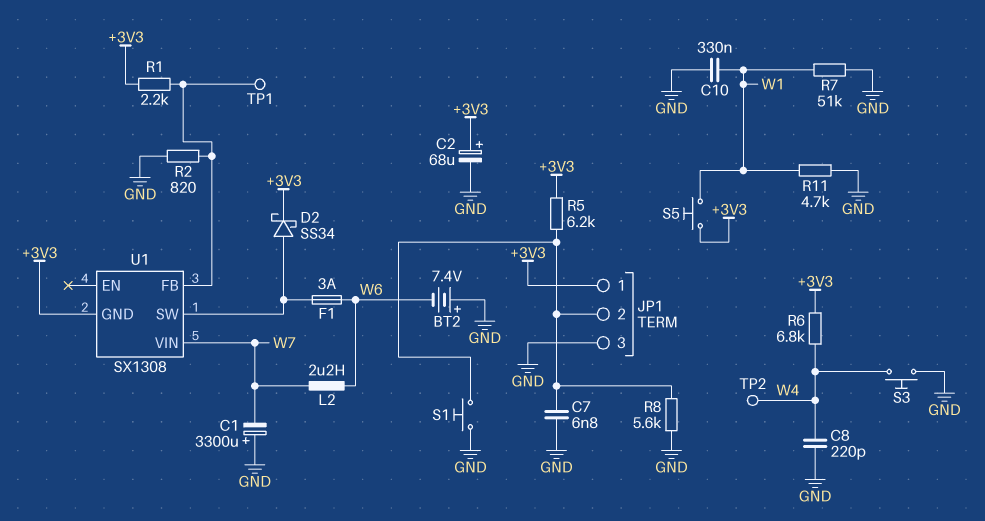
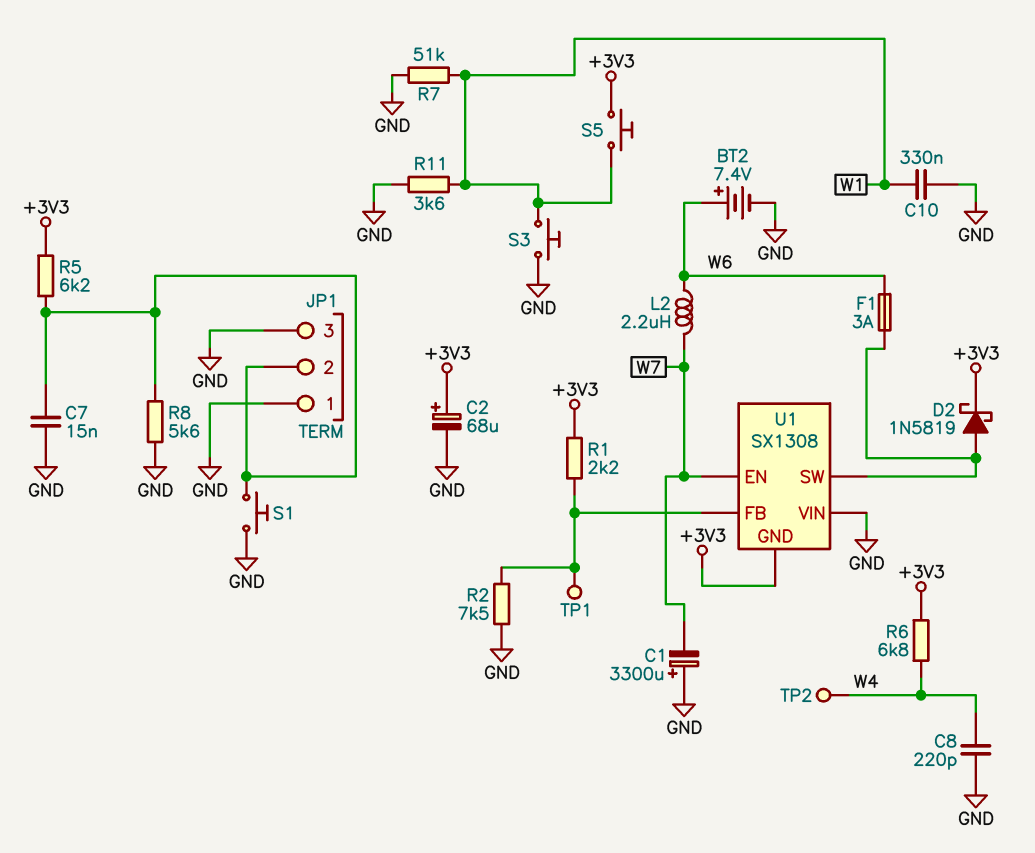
BT2: 7.4V (plus GND, minus W6) -> 7.4V (plus W6, minus GND)
C7: 6.8nF (GND, JP1/2) -> 15nF (GND, JP1/2)
D2: schottky SS34 (A U1/SW, K +3V3) -> schottky 1N5819 (A U1/SW, K +3V3)
JP1 pin 1: +3V3 -> GND
R2: 820 (GND, U1/FB) -> 7.5k (GND, U1/FB)
R11: 4.7k (GND, W1) -> 3.6k (GND, W1)
S3: button (GND, W4) -> button (GND, W1)
U1 pin EN: none -> W7
U1 pin VIN: W7 -> GND

